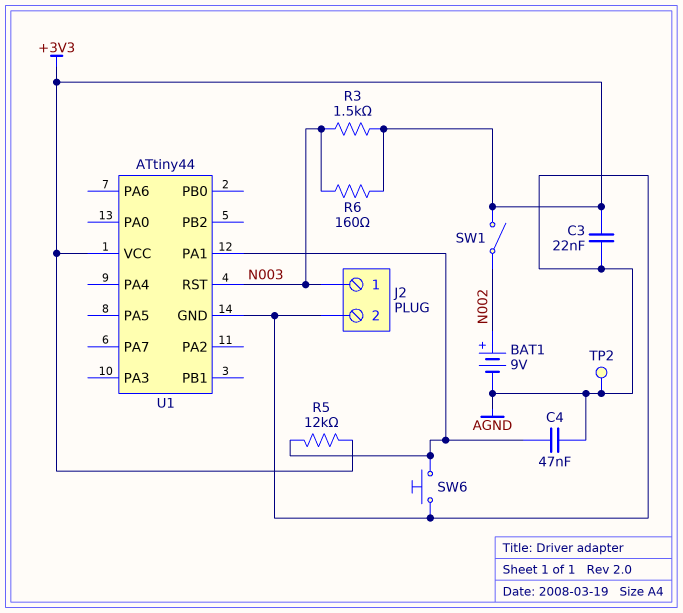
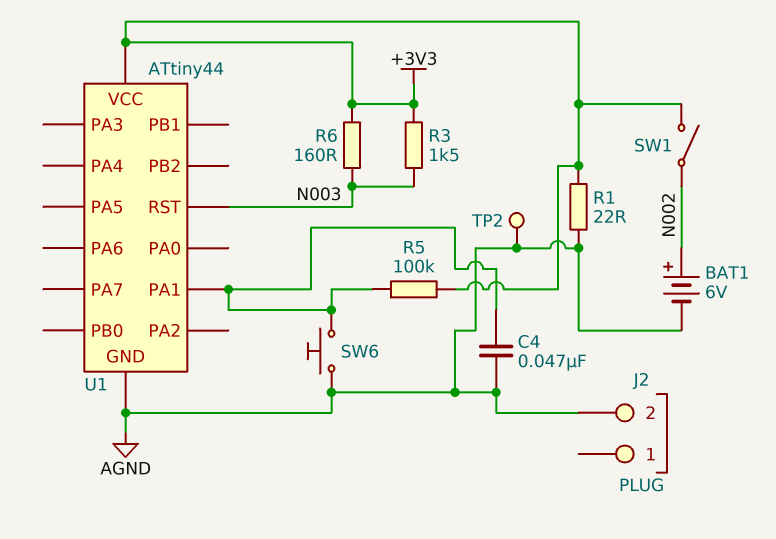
BAT1: 9V (plus N002, minus AGND) -> 6V (plus N002, minus AGND)
C3: 22nF (+3V3, AGND) -> none
J2 pin 1: N003 -> none
R1: none -> 22 (+3V3, AGND)
R5: 12k (+3V3, U1/PA1) -> 100k (+3V3, U1/PA1)

